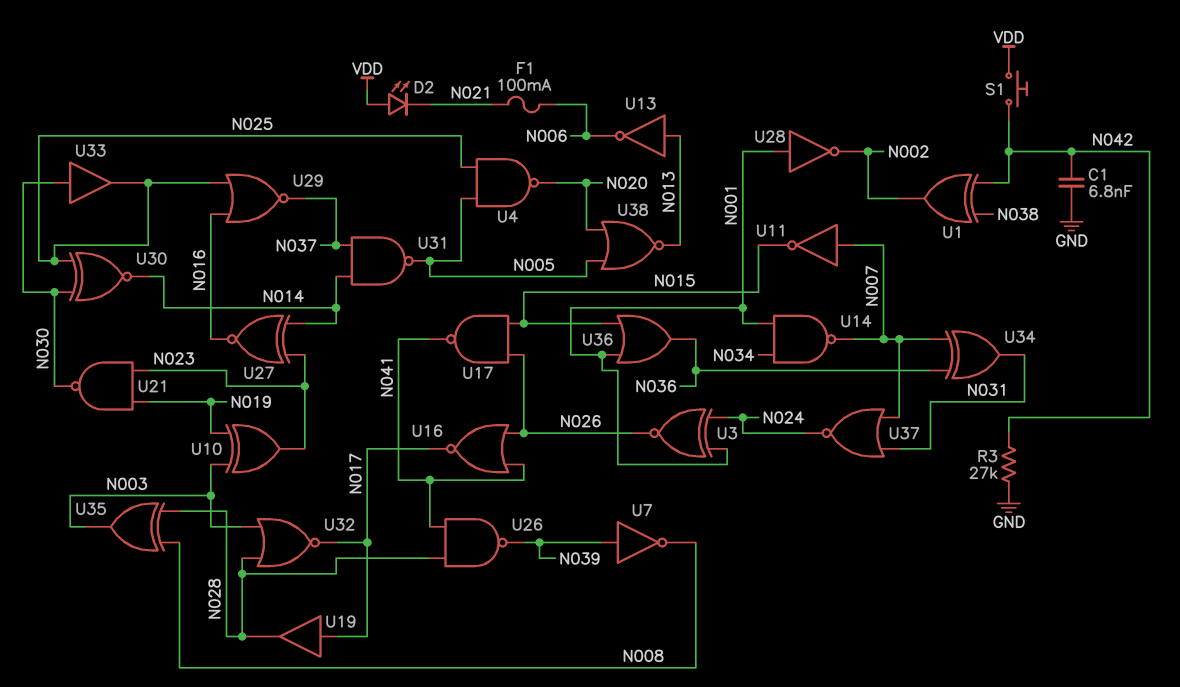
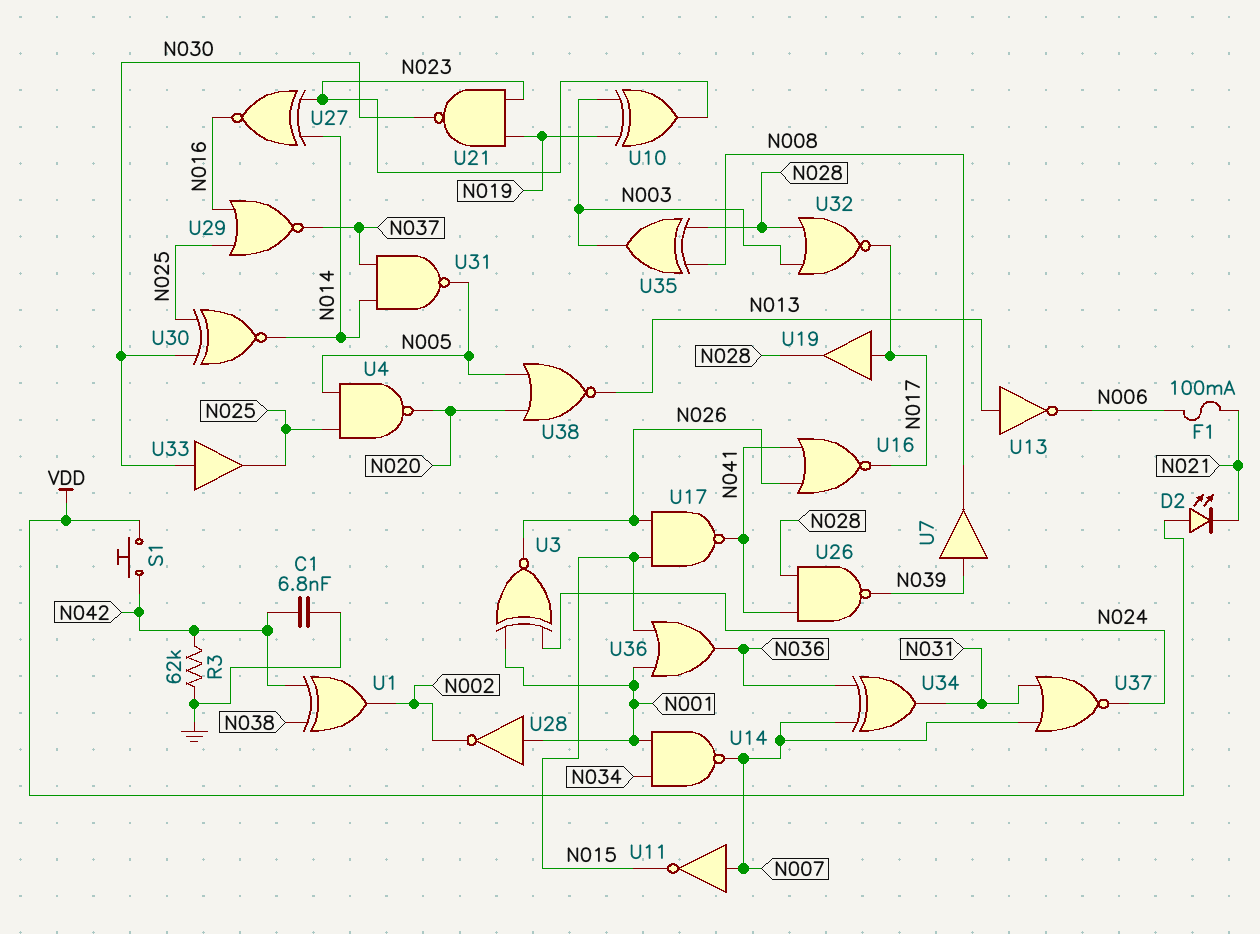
R3: 27k (GND, N042) -> 62k (GND, N042)
U7: NOT (in N039, out N008) -> buffer (in N039, out N008)

